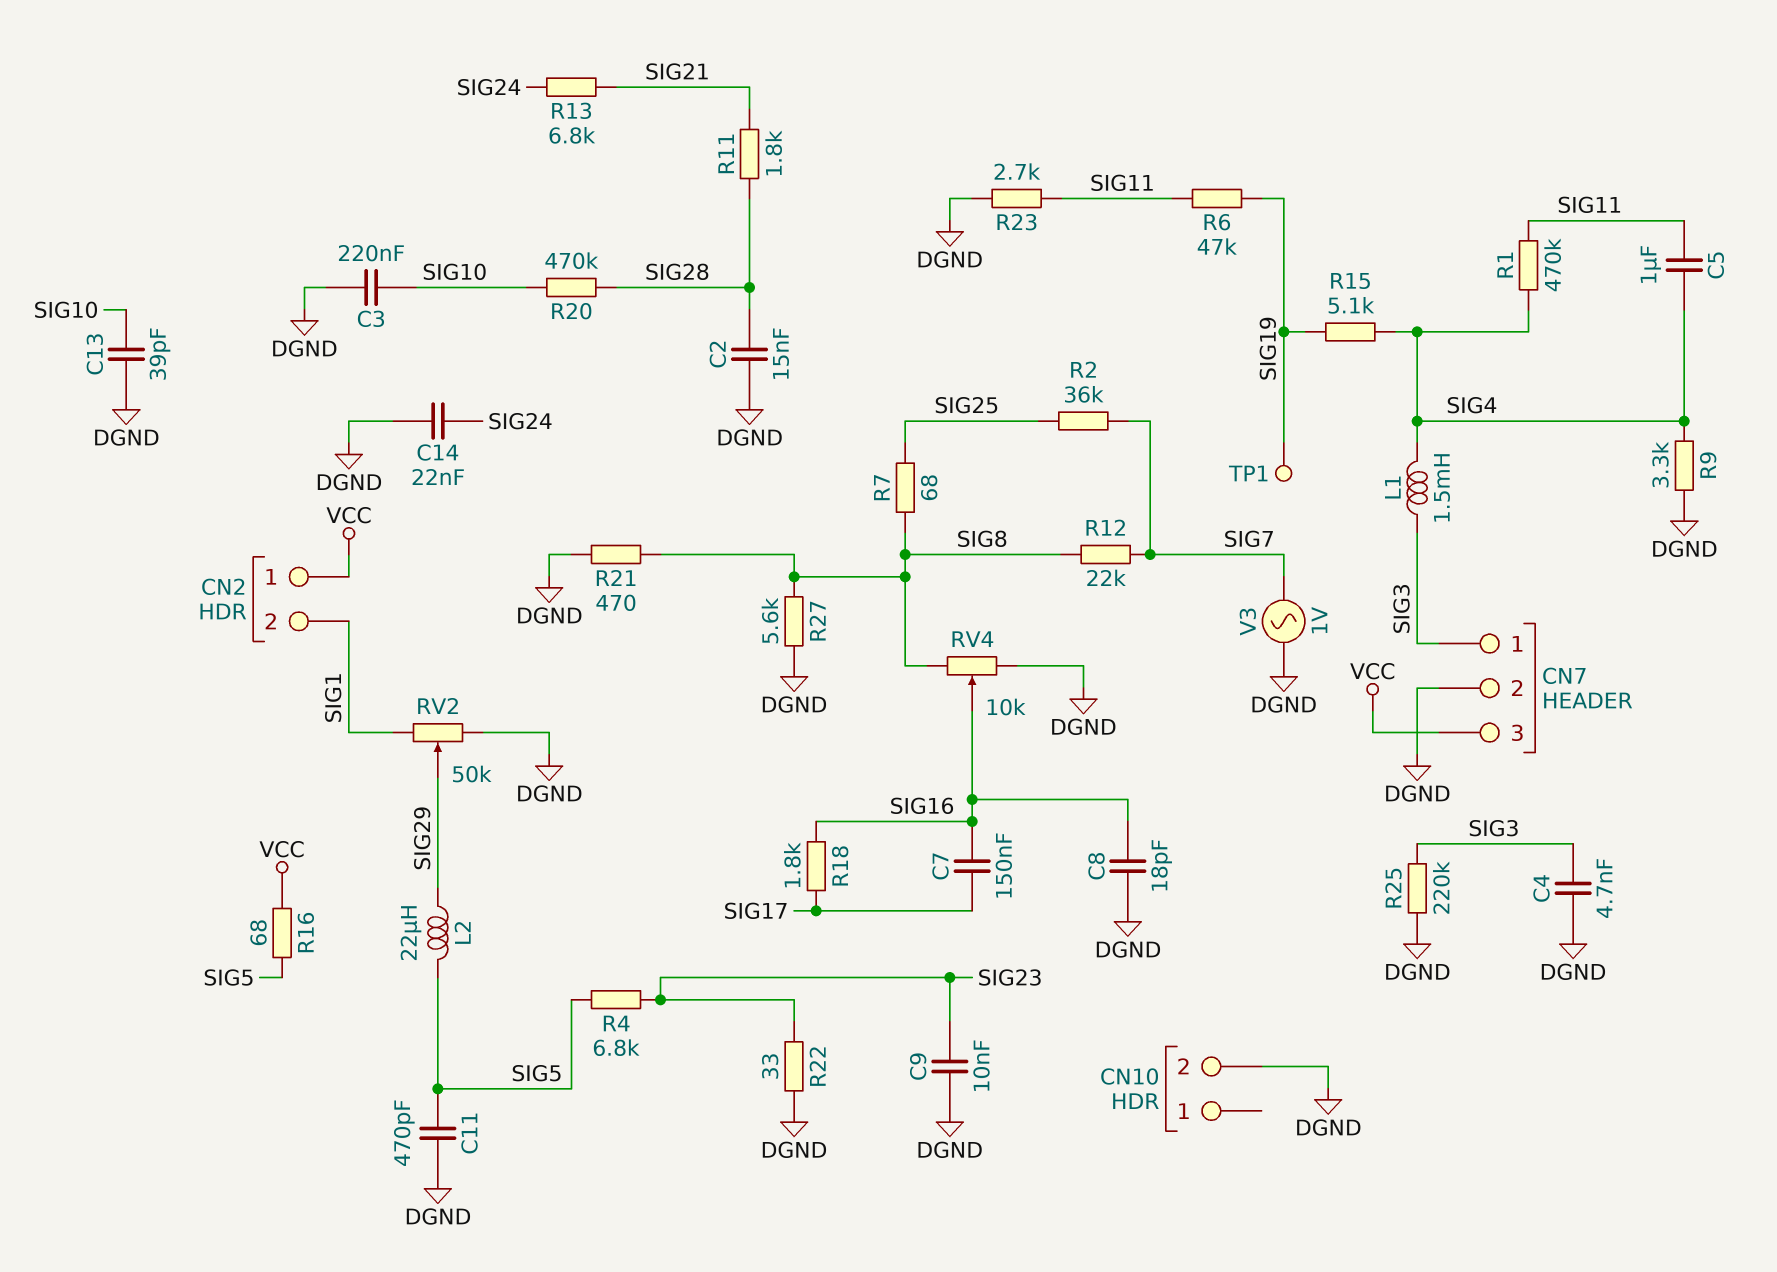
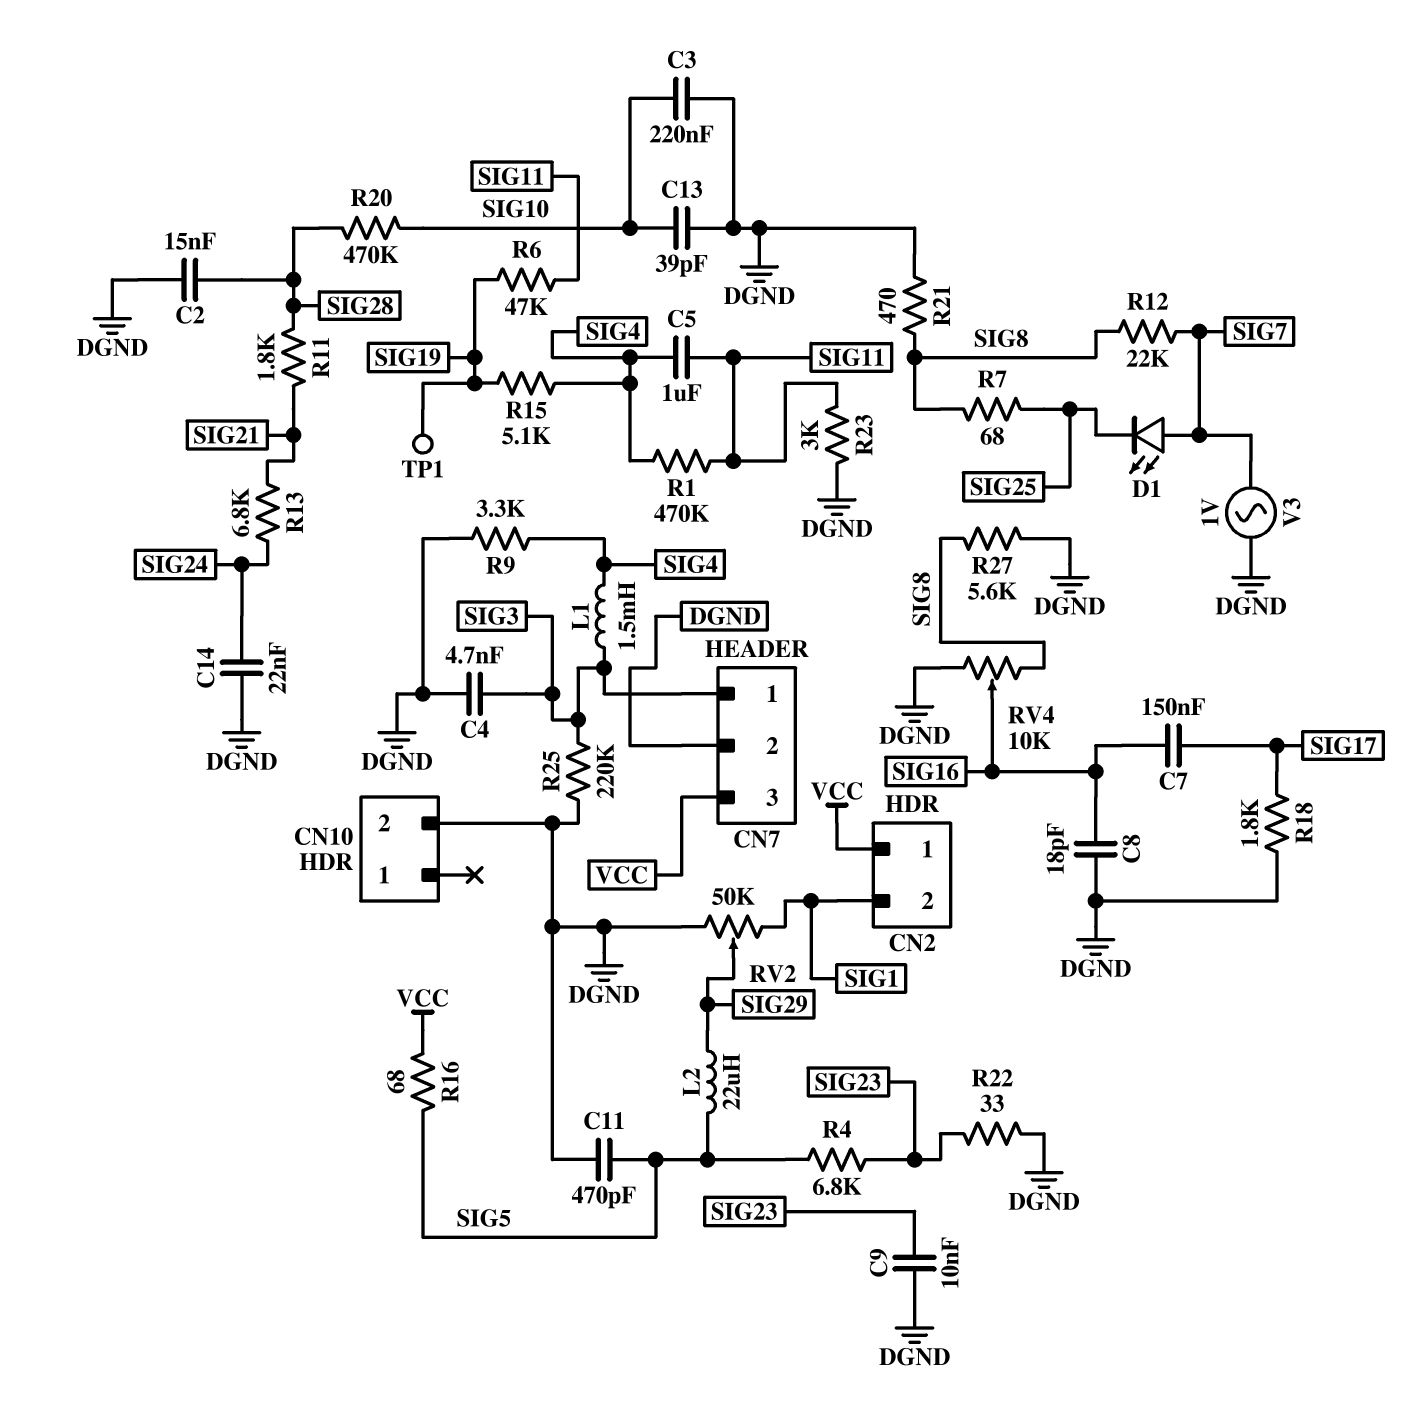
D1: none -> LED (A SIG7, K SIG25)
R2: 36k (SIG7, SIG25) -> none
R18: 1.8k (SIG16, SIG17) -> 1.8k (DGND, SIG17)
R23: 2.7k (DGND, SIG11) -> 3k (DGND, SIG11)

